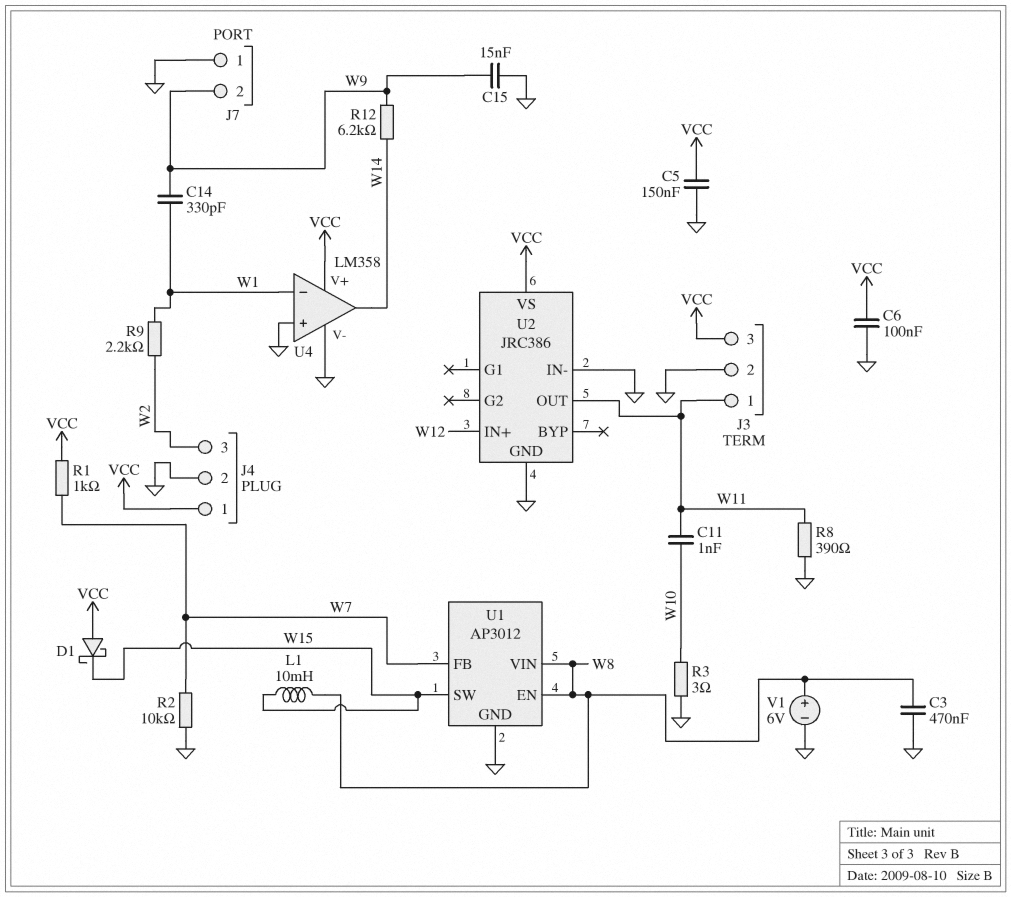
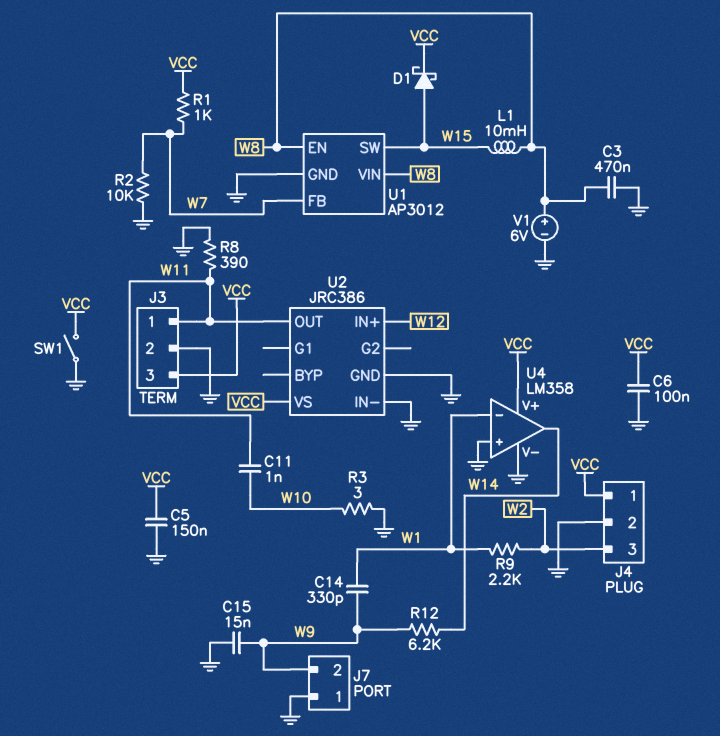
D1: schottky (A VCC, K W15) -> schottky (A W15, K VCC)
SW1: none -> switch (GND, VCC)

